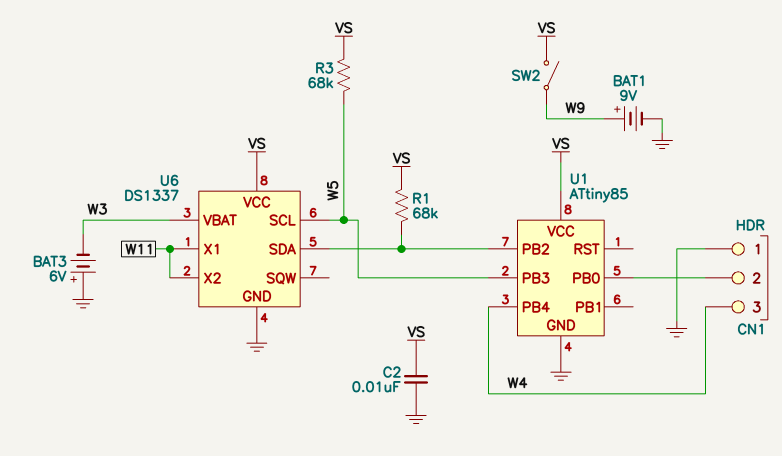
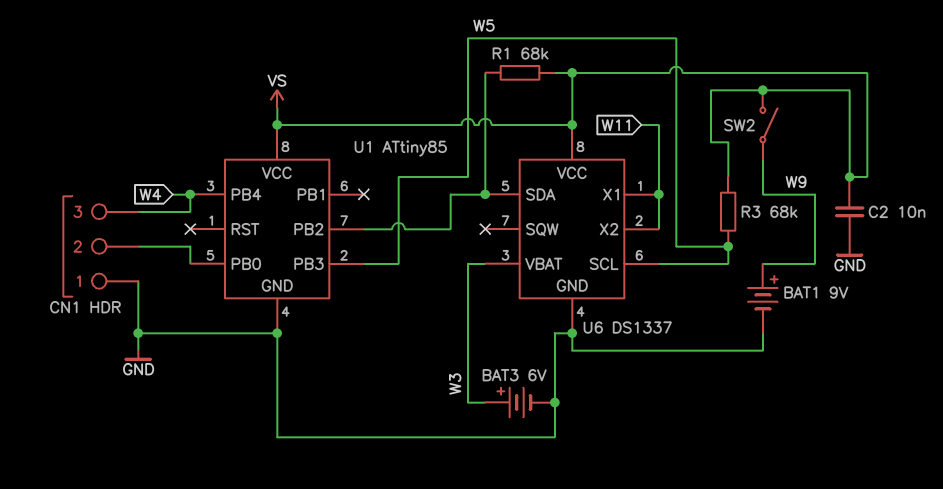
BAT3: 6V (plus GND, minus W3) -> 6V (plus W3, minus GND)

